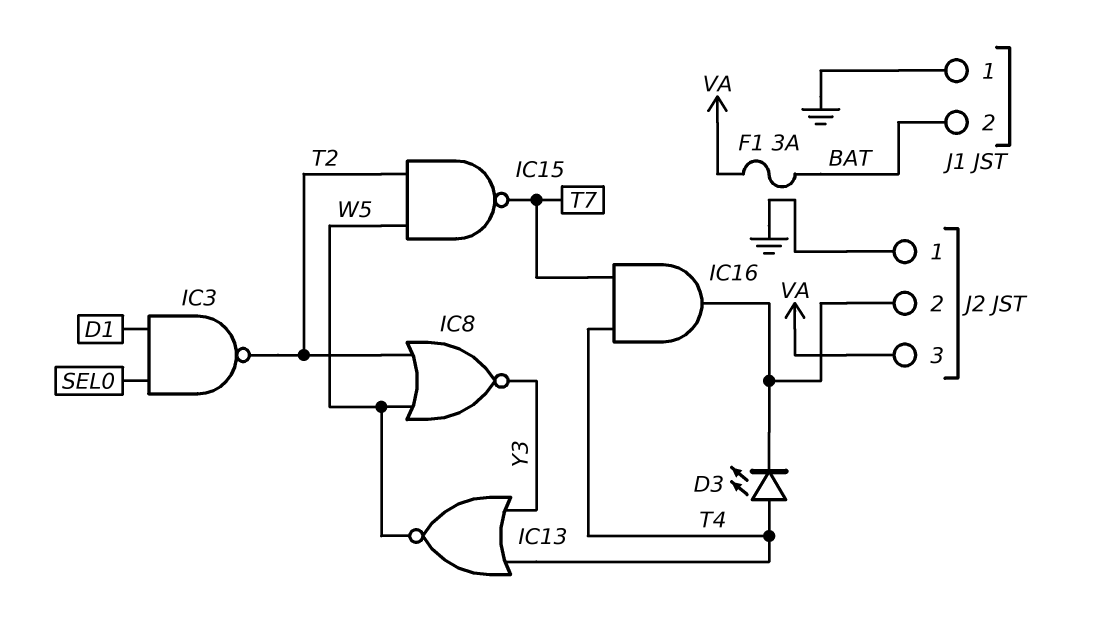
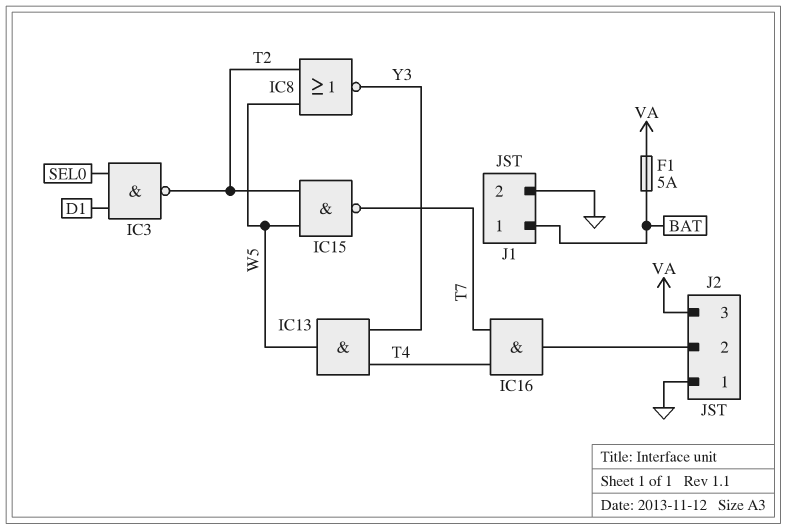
D3: LED (A T4, K J2/2) -> none
F1: 3A (BAT, VA) -> 5A (BAT, VA)
IC13: NOR (in T4, in Y3, out W5) -> AND (in T4, in Y3, out W5)
J1 pin 1: GND -> BAT
J1 pin 2: BAT -> GND

